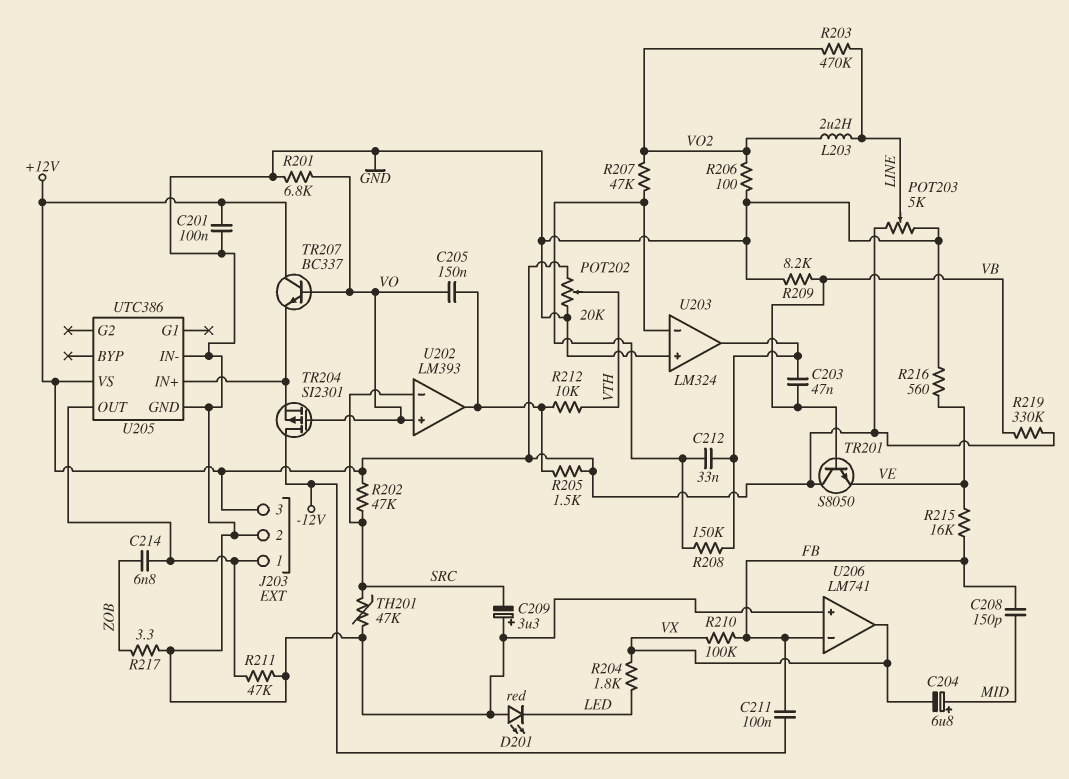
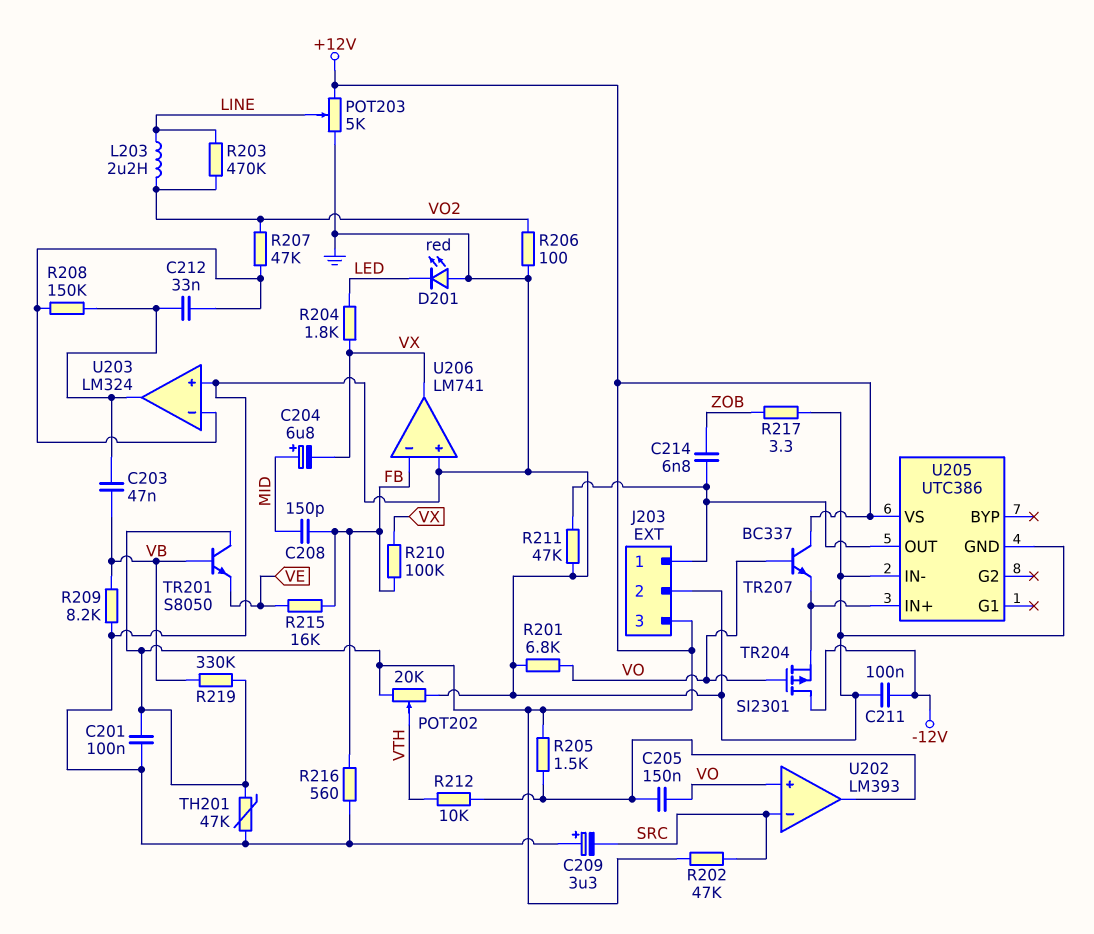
C211: 100nF (-12V, FB) -> 100nF (-12V, GND)
R216: 560 (GND, VE) -> 560 (FB, GND)
TH201: 47k (GND, SRC) -> 47k (+12V, GND)

